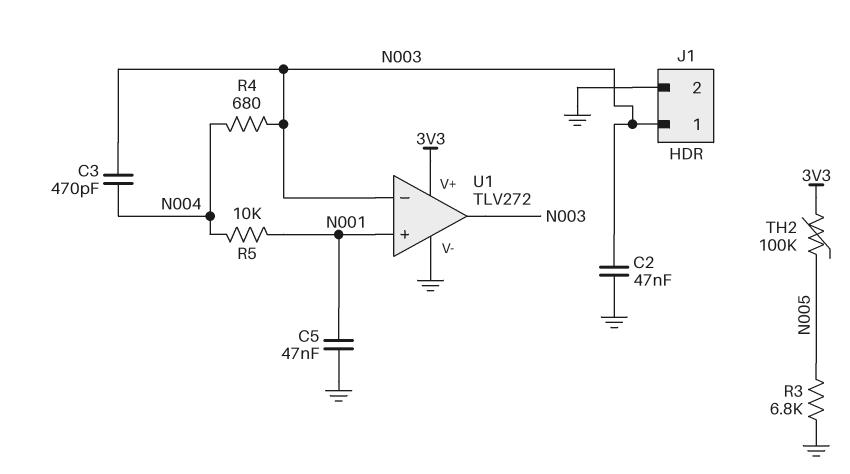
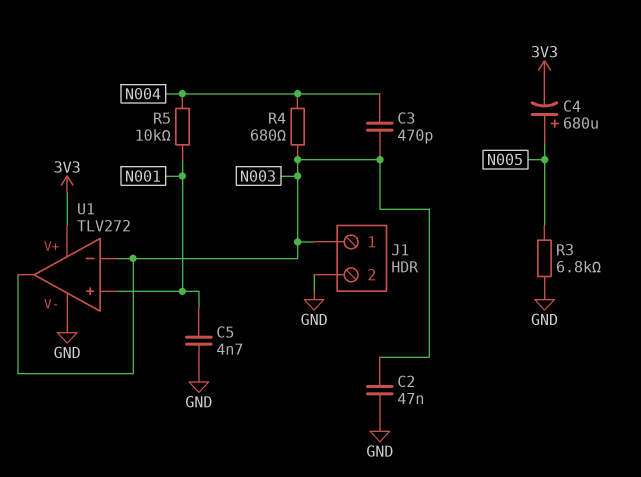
C4: none -> 680uF (plus N005, minus 3V3)
C5: 47nF (GND, N001) -> 4.7nF (GND, N001)
TH2: 100k (3V3, N005) -> none

